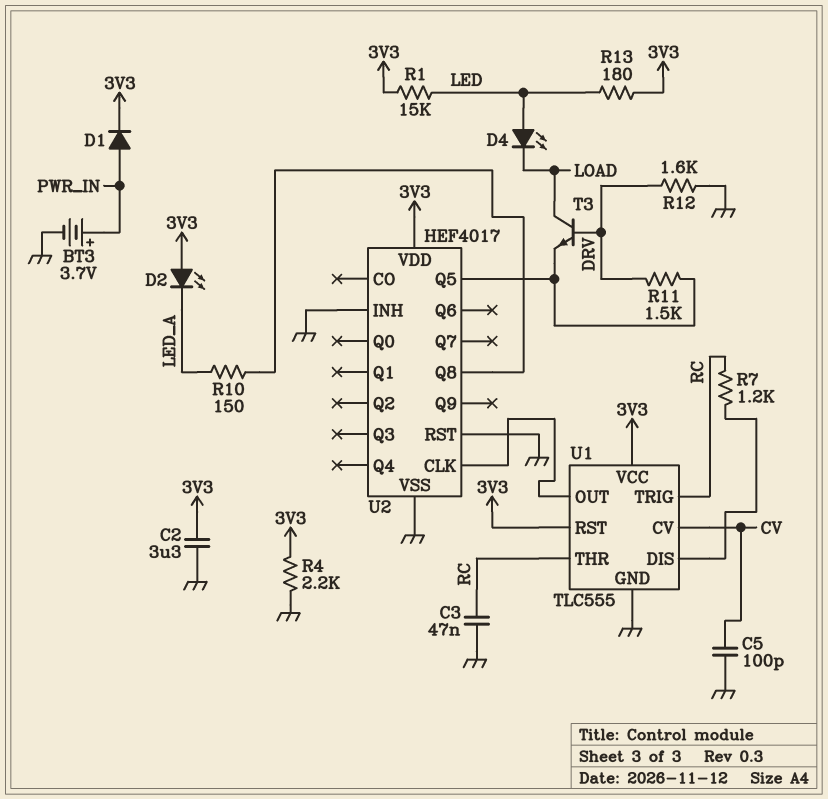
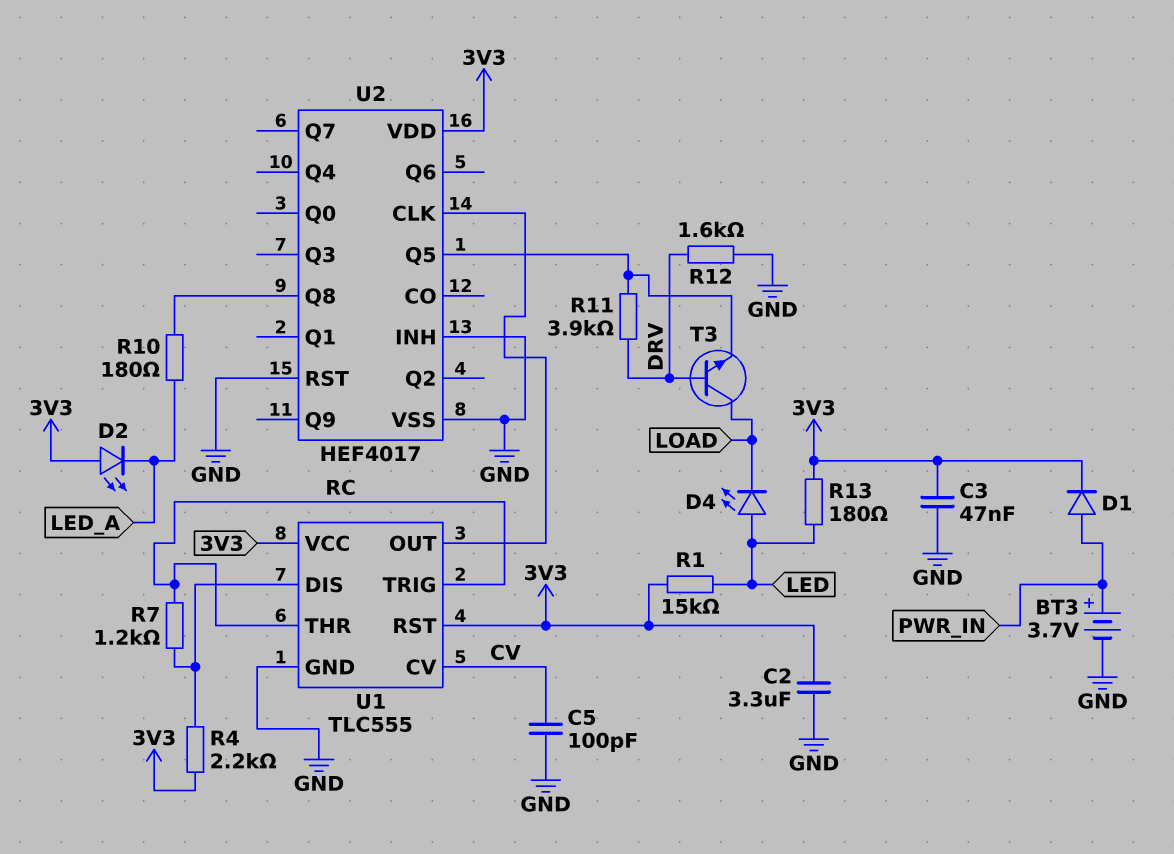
C3: 47nF (GND, RC) -> 47nF (3V3, GND)
R4: 2.2k (3V3, GND) -> 2.2k (3V3, U1/DIS)
R10: 150 (LED_A, U2/Q8) -> 180 (LED_A, U2/Q8)
R11: 1.5k (DRV, U2/Q5) -> 3.9k (DRV, U2/Q5)

